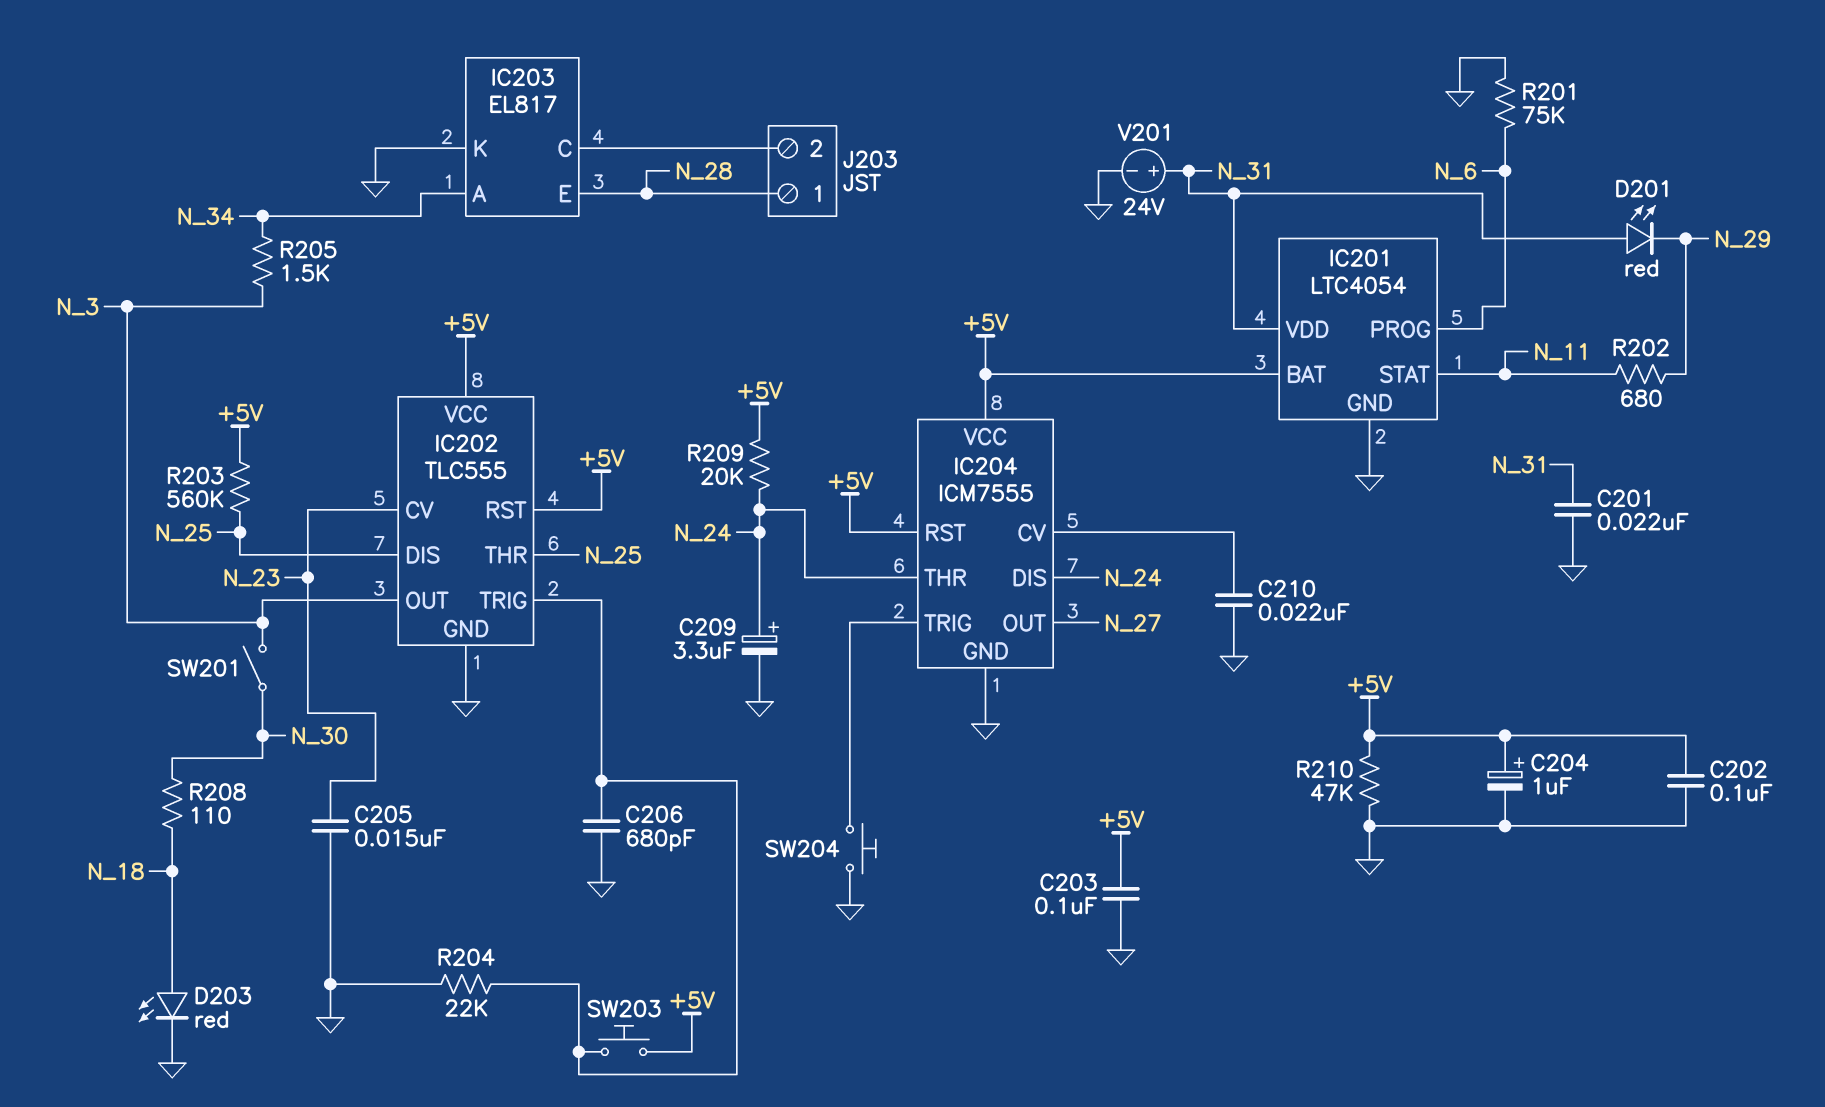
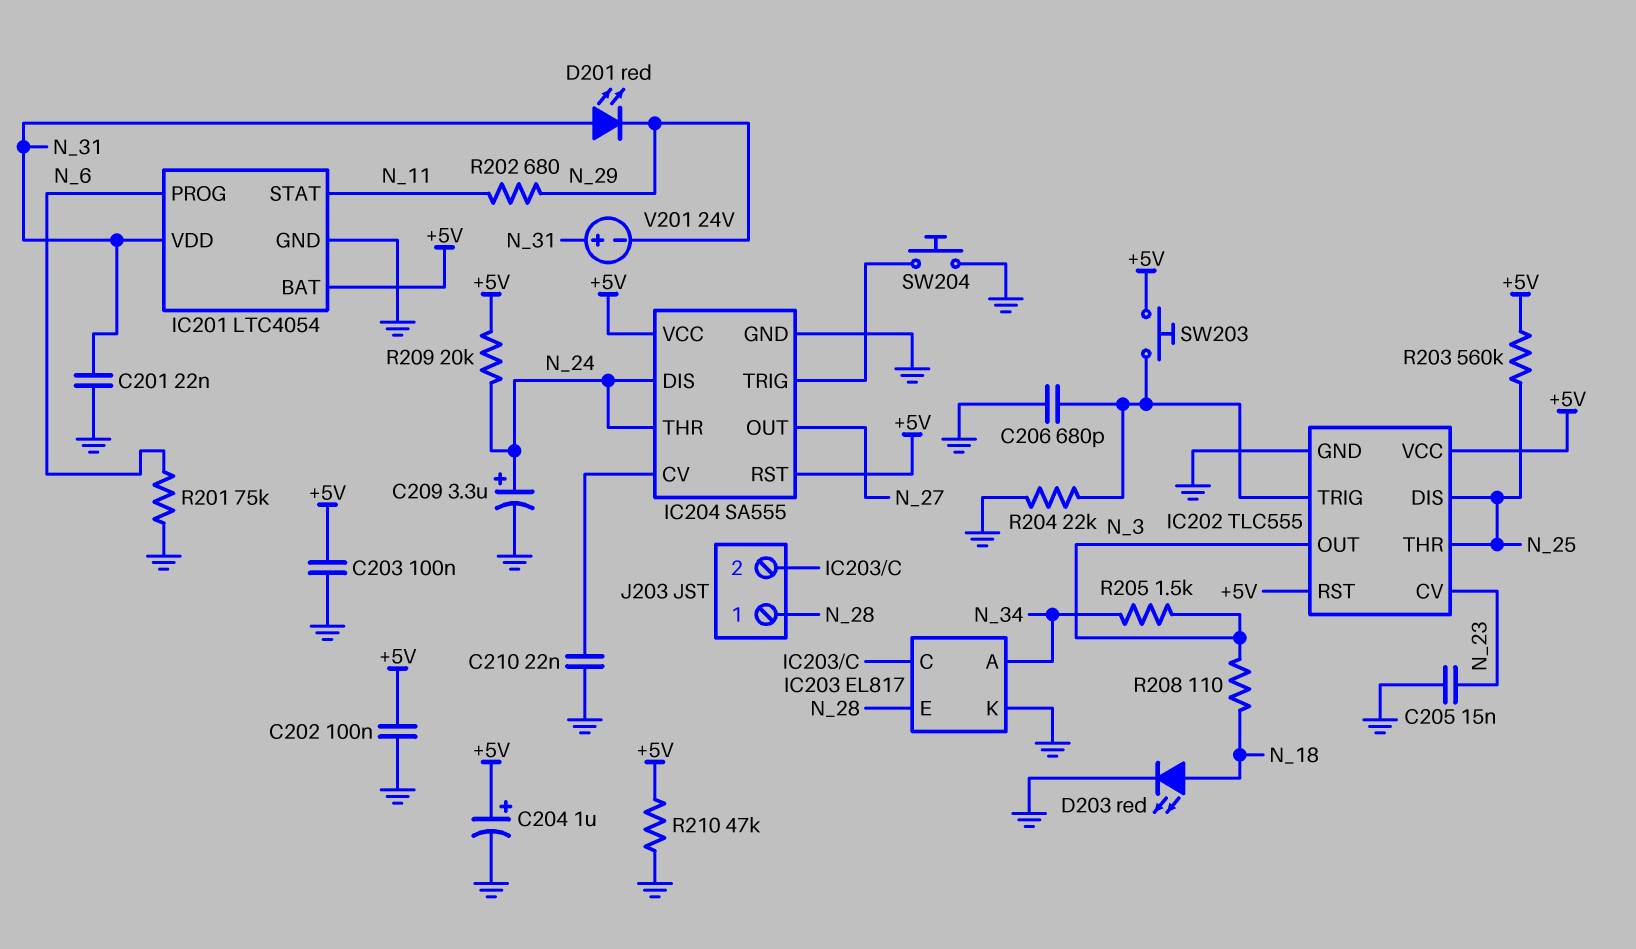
IC204: ICM7555 -> SA555
R208: 110 (N_18, N_30) -> 110 (N_3, N_18)
SW201: switch (N_3, N_30) -> none
V201: 24V (plus N_31, minus GND) -> 24V (plus N_31, minus N_29)

